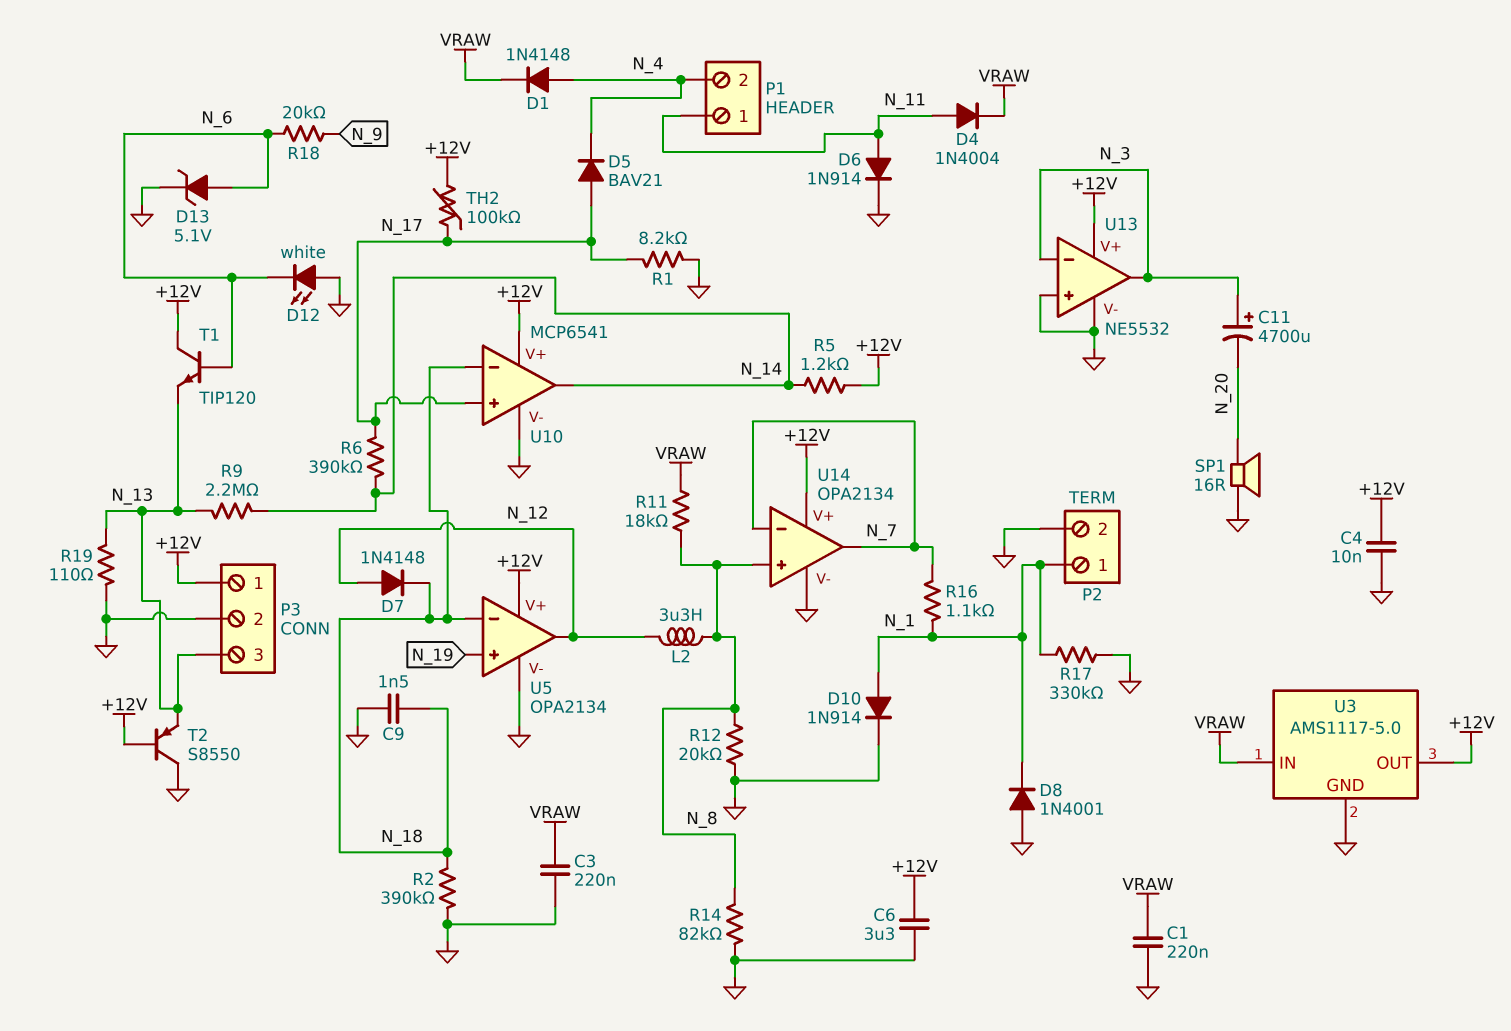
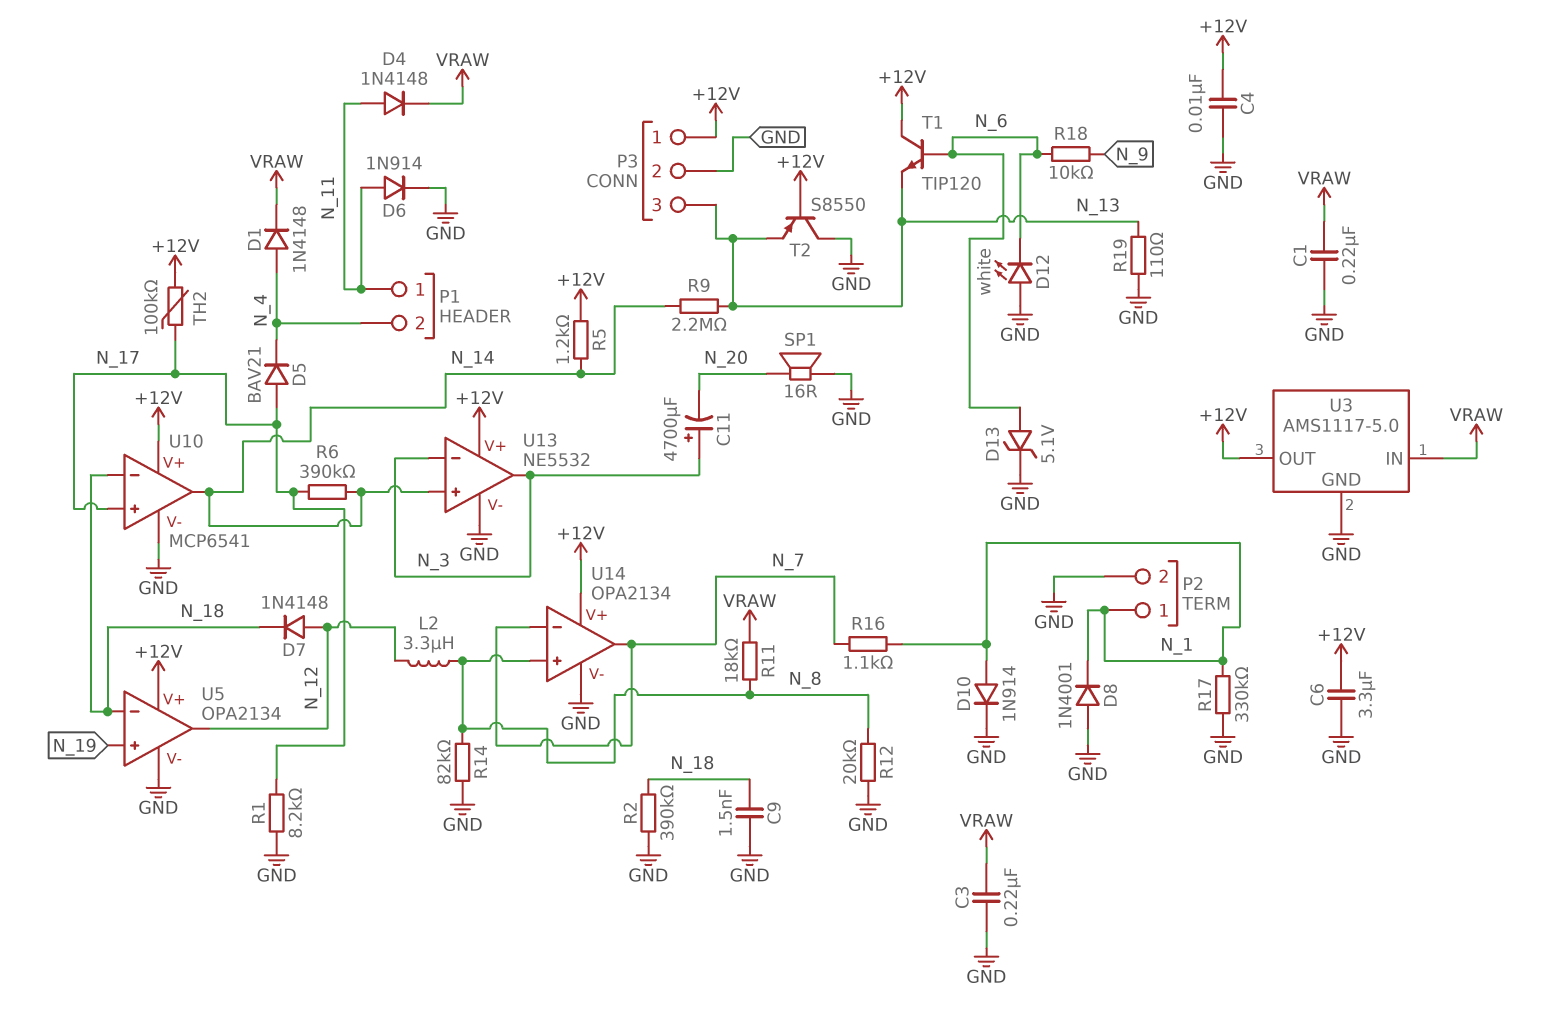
D4: diode 1N4004 (A N_11, K VRAW) -> diode 1N4148 (A N_11, K VRAW)
R18: 20k (N_6, N_9) -> 10k (N_6, N_9)
U13 pin in+: GND -> N_14

